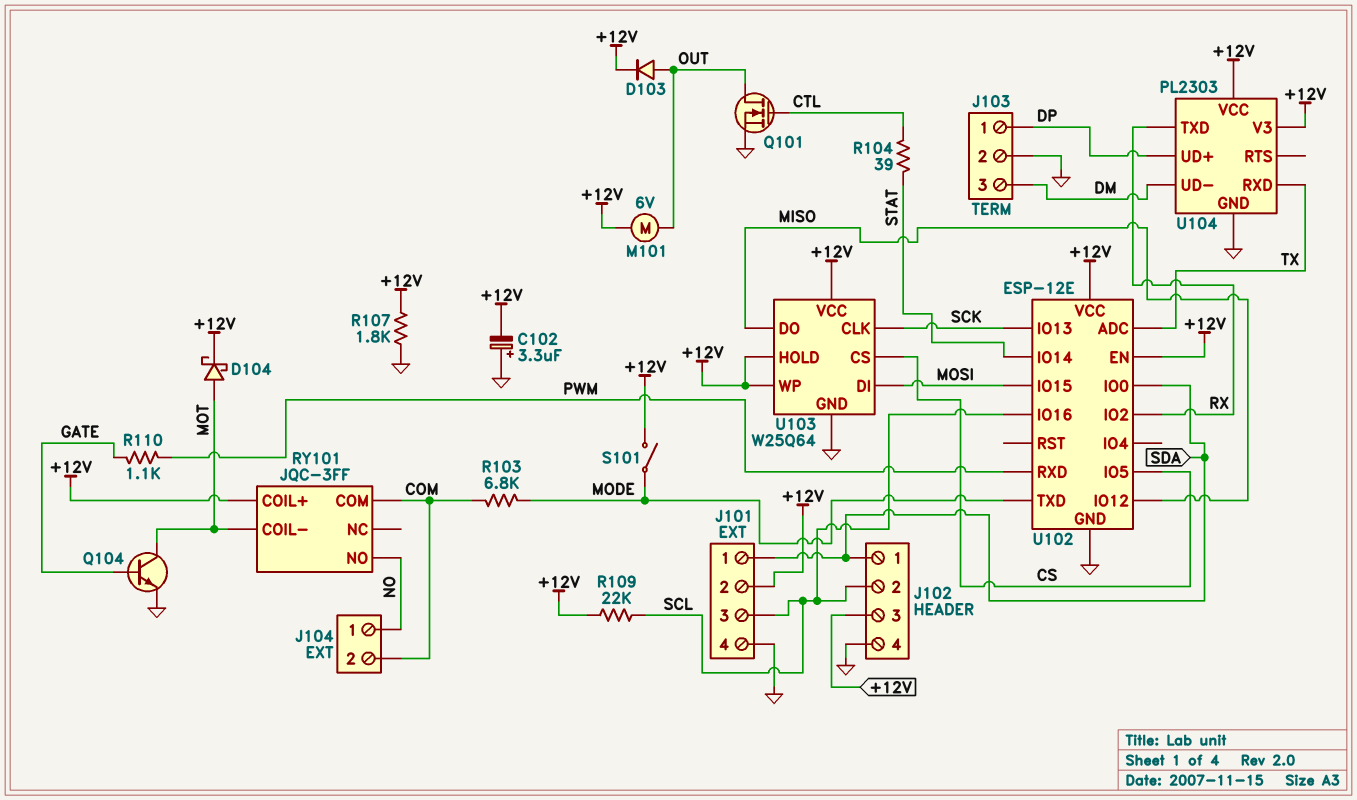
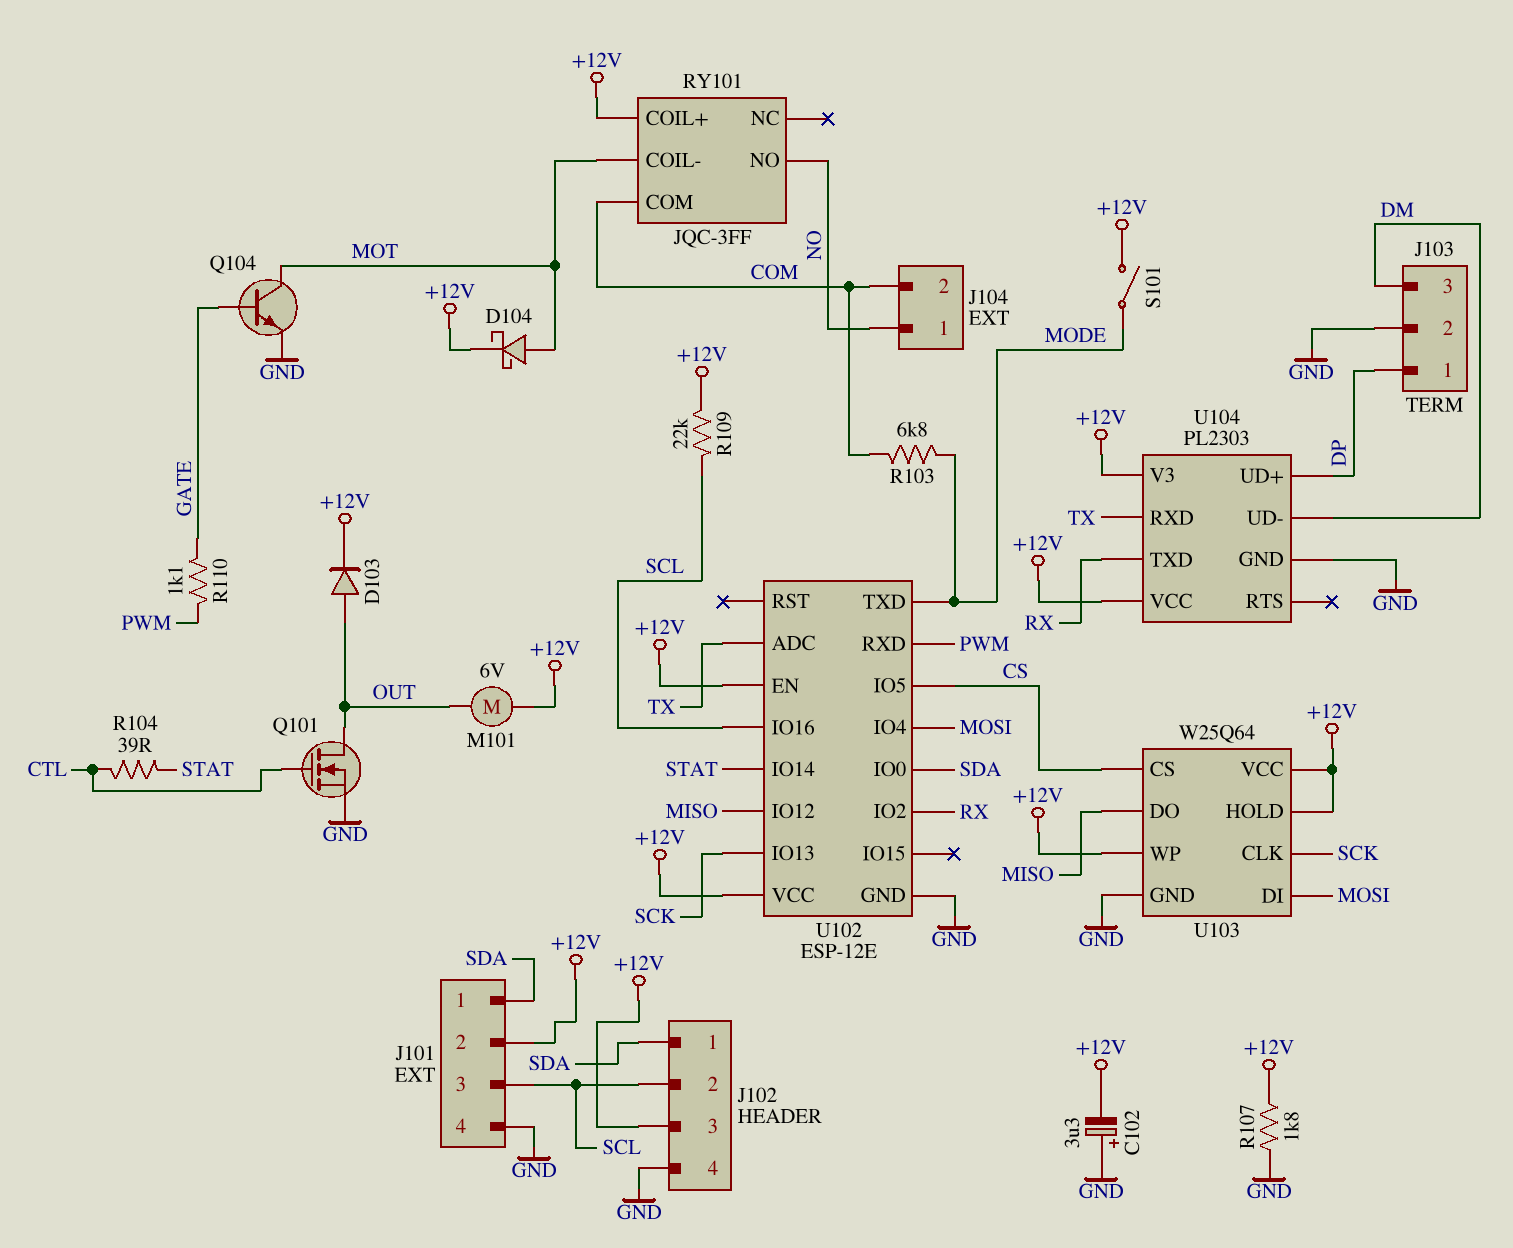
U102 pin IO4: none -> MOSI
U102 pin IO15: MOSI -> none

